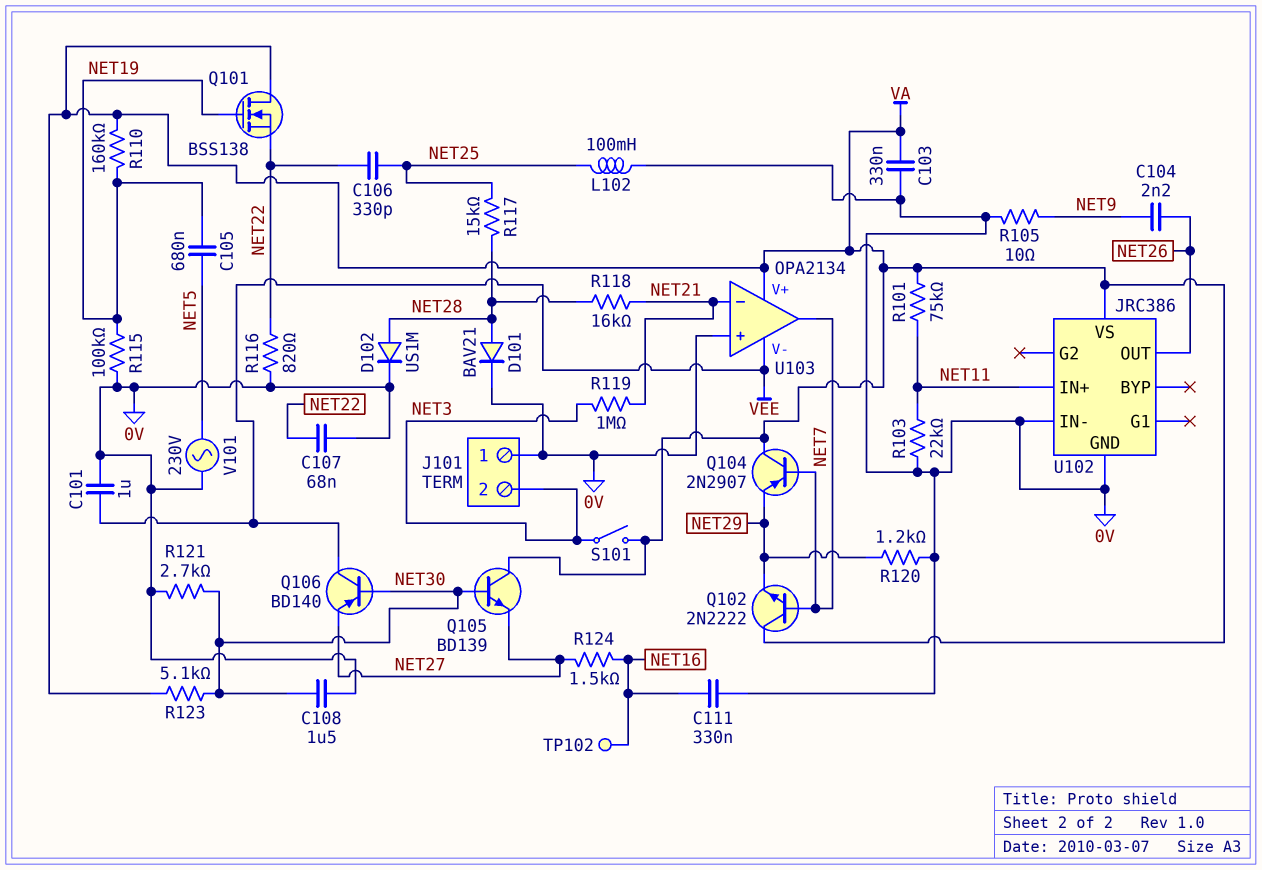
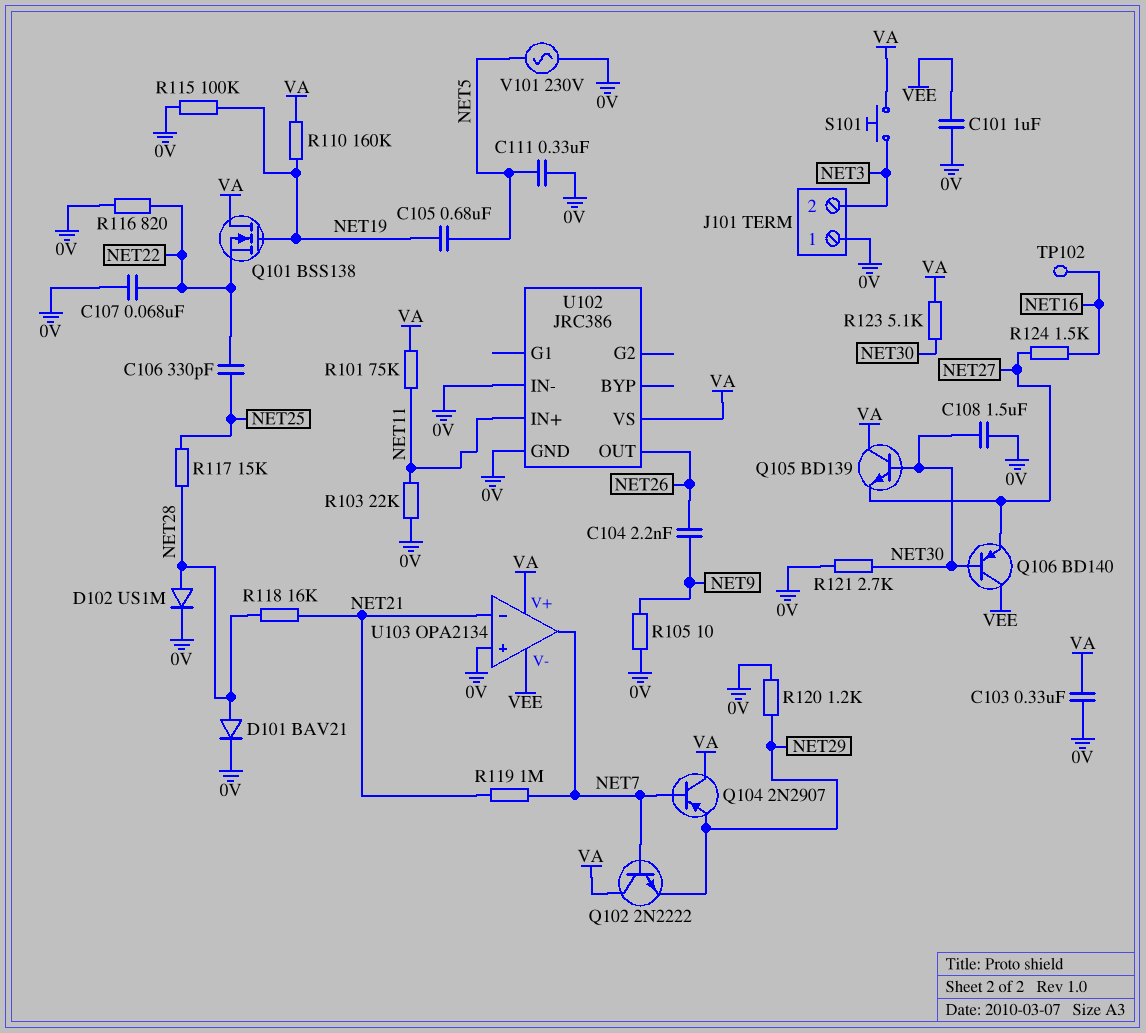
C111: 330nF (0V, NET16) -> 330nF (0V, NET5)
L102: 100mH (0V, NET25) -> none
R119: 1M (NET3, NET21) -> 1M (NET7, NET21)
S101: switch (NET3, VA) -> button (NET3, VA)

